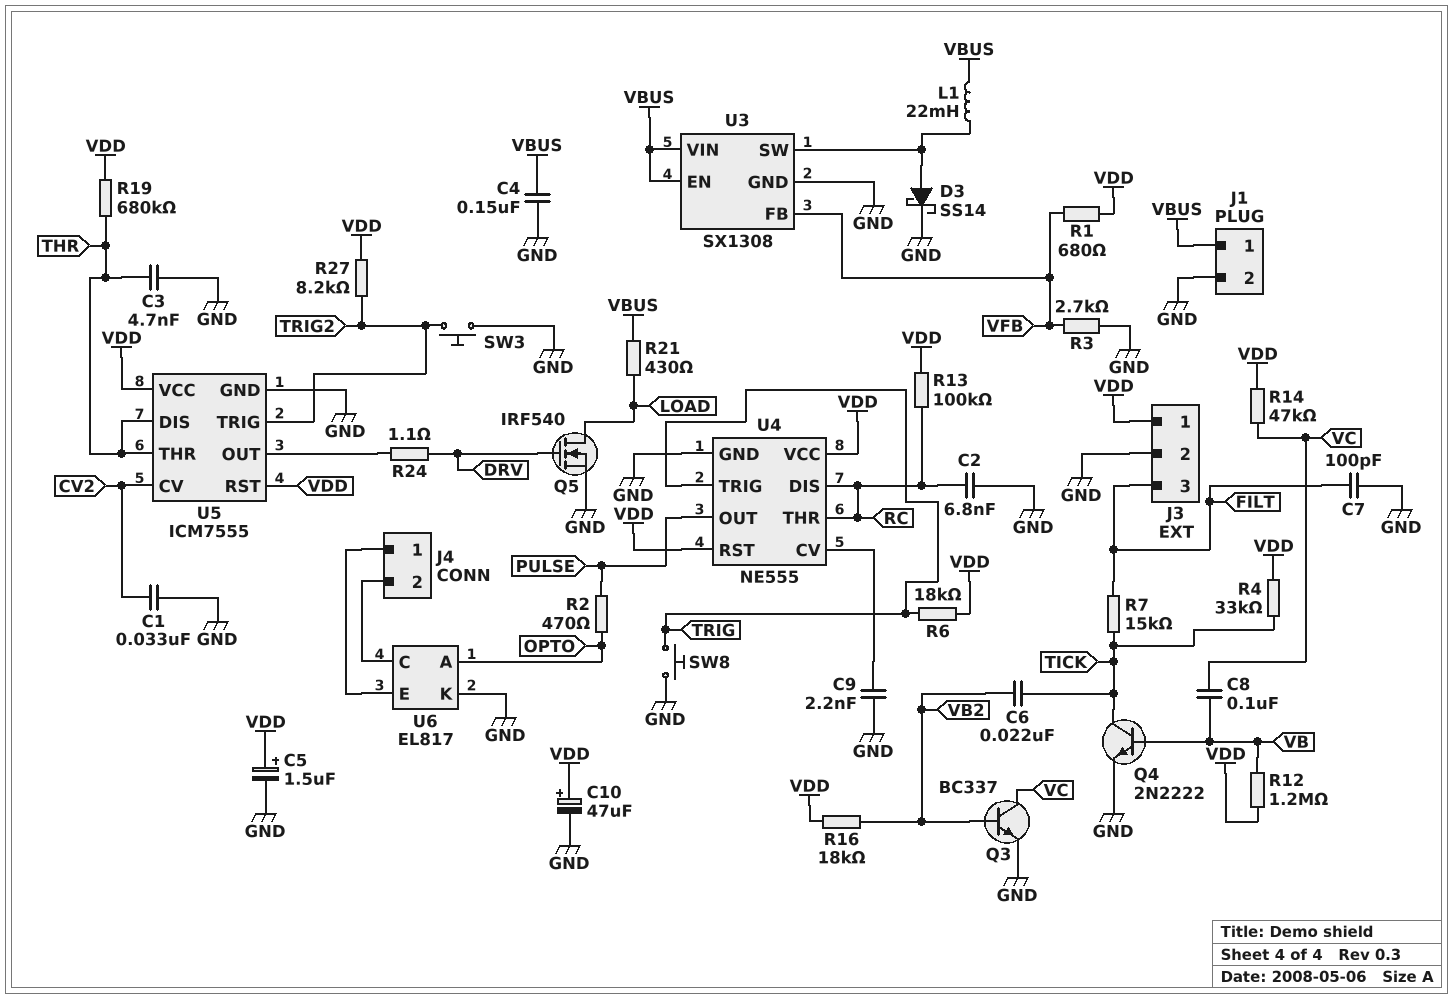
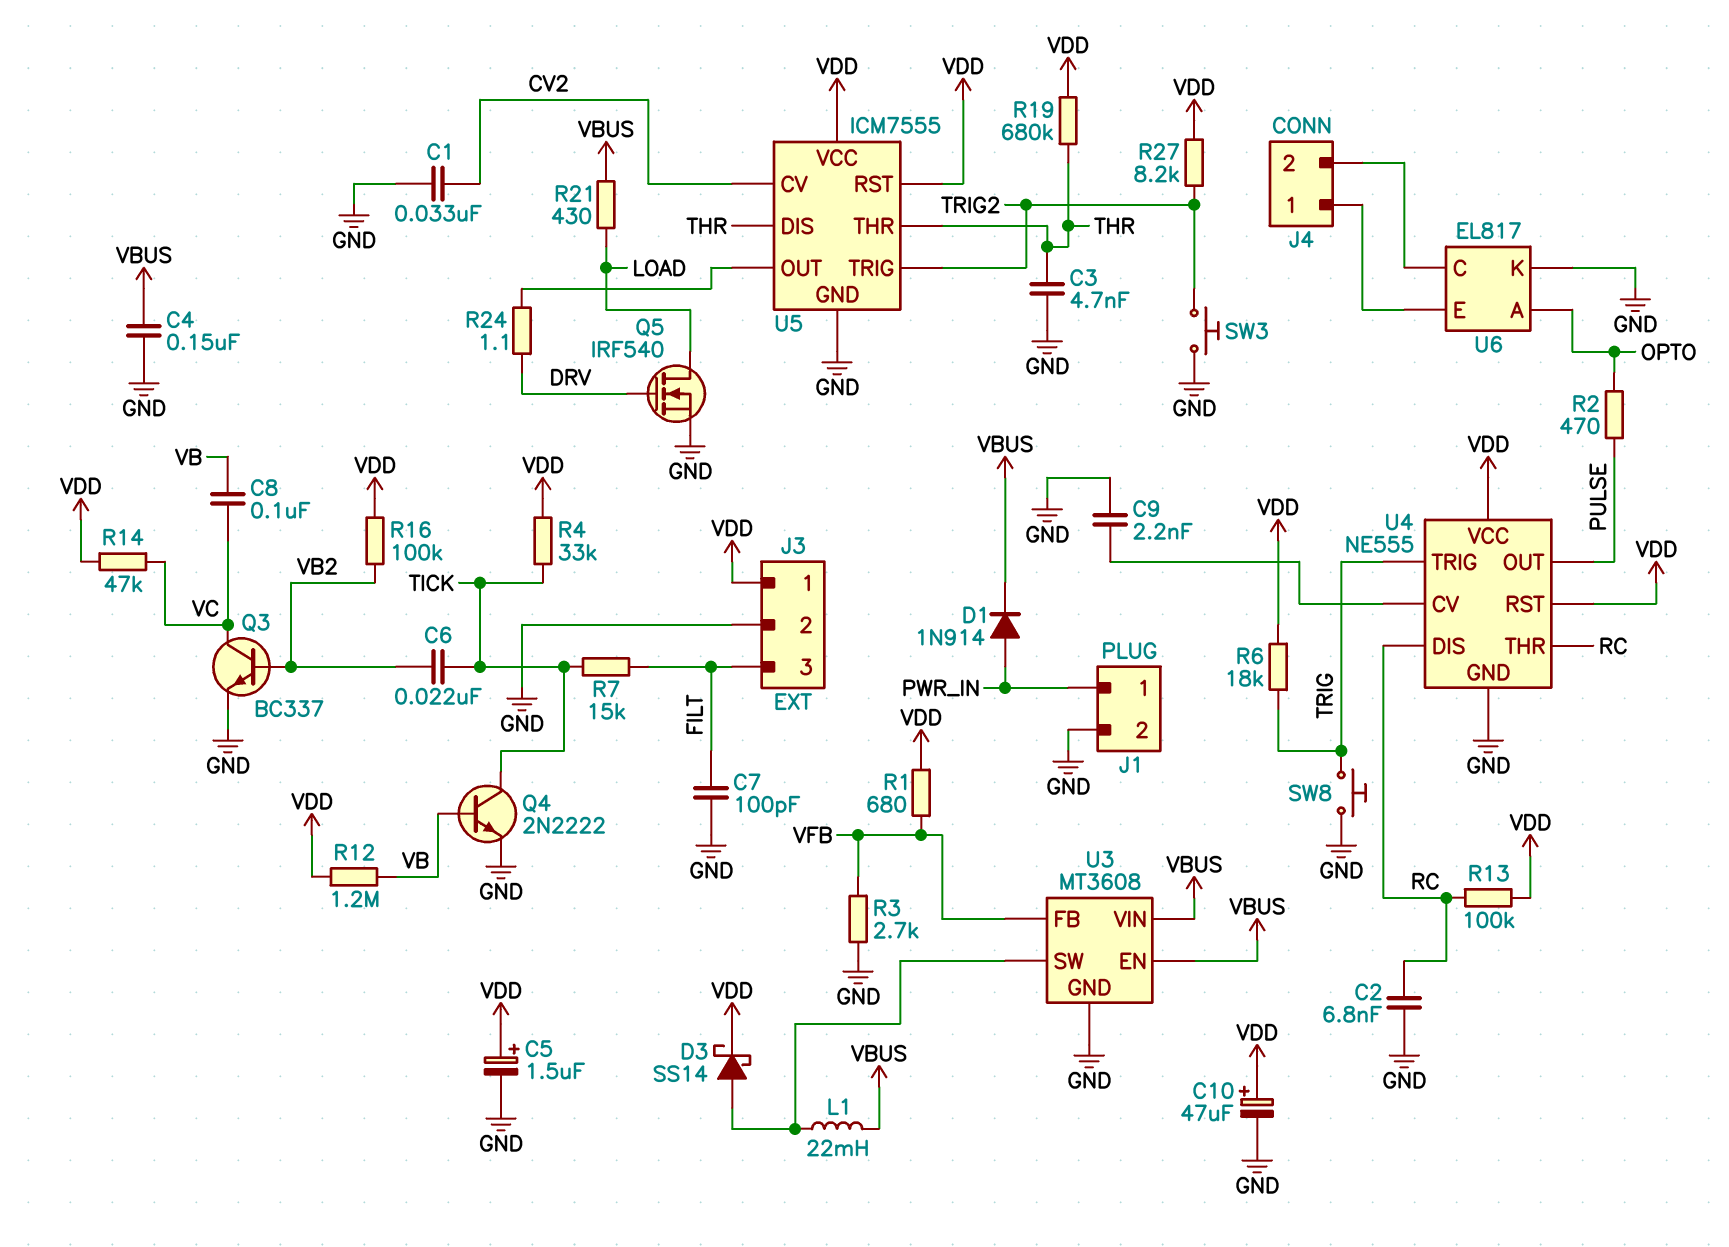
D1: none -> diode 1N914 (A PWR_IN, K VBUS)
D3: schottky SS14 (A U3/SW, K GND) -> schottky SS14 (A U3/SW, K VDD)
J1 pin 1: VBUS -> PWR_IN
R16: 18k (VB2, VDD) -> 100k (VB2, VDD)
U3: SX1308 -> MT3608

